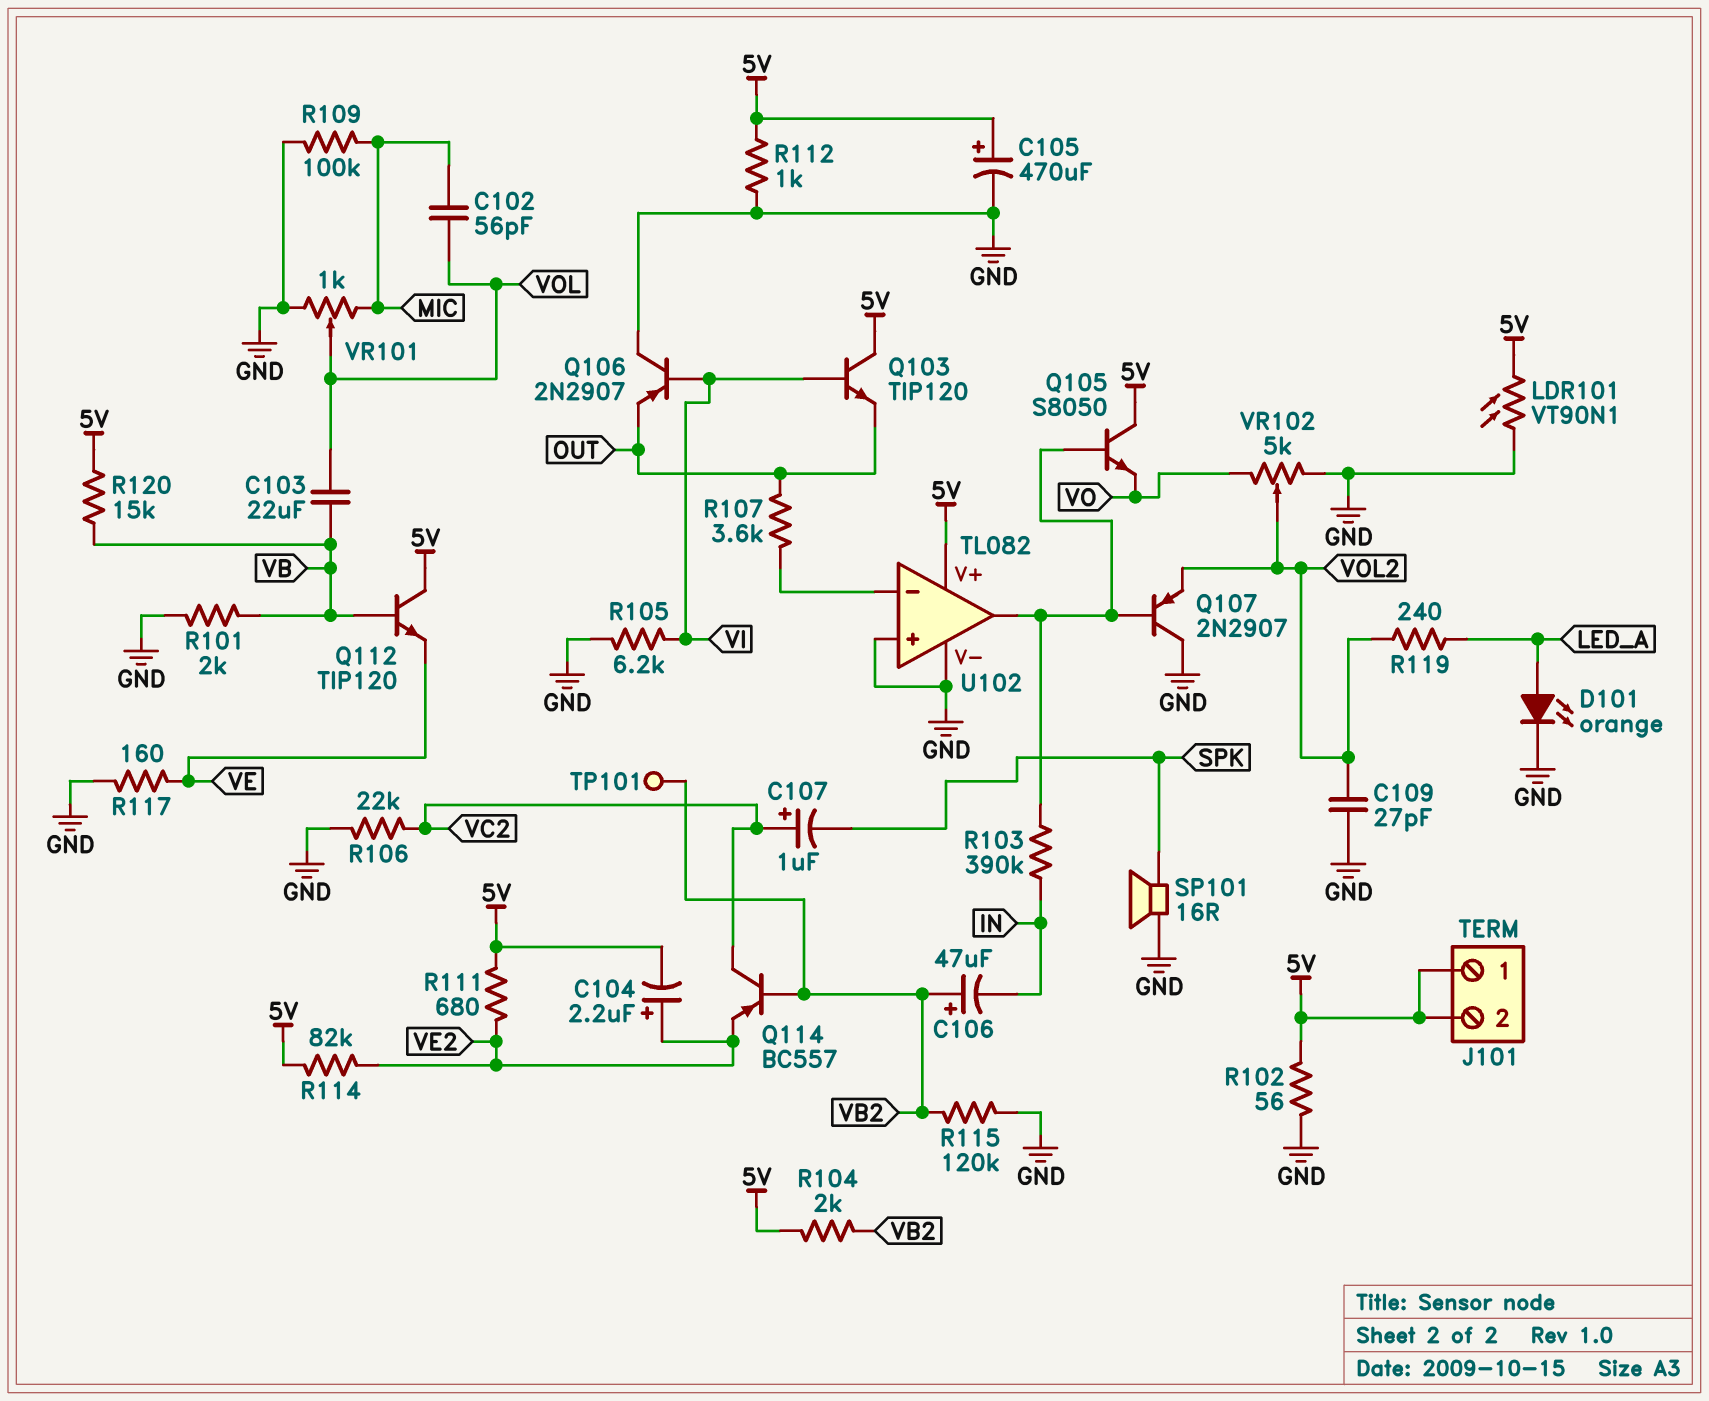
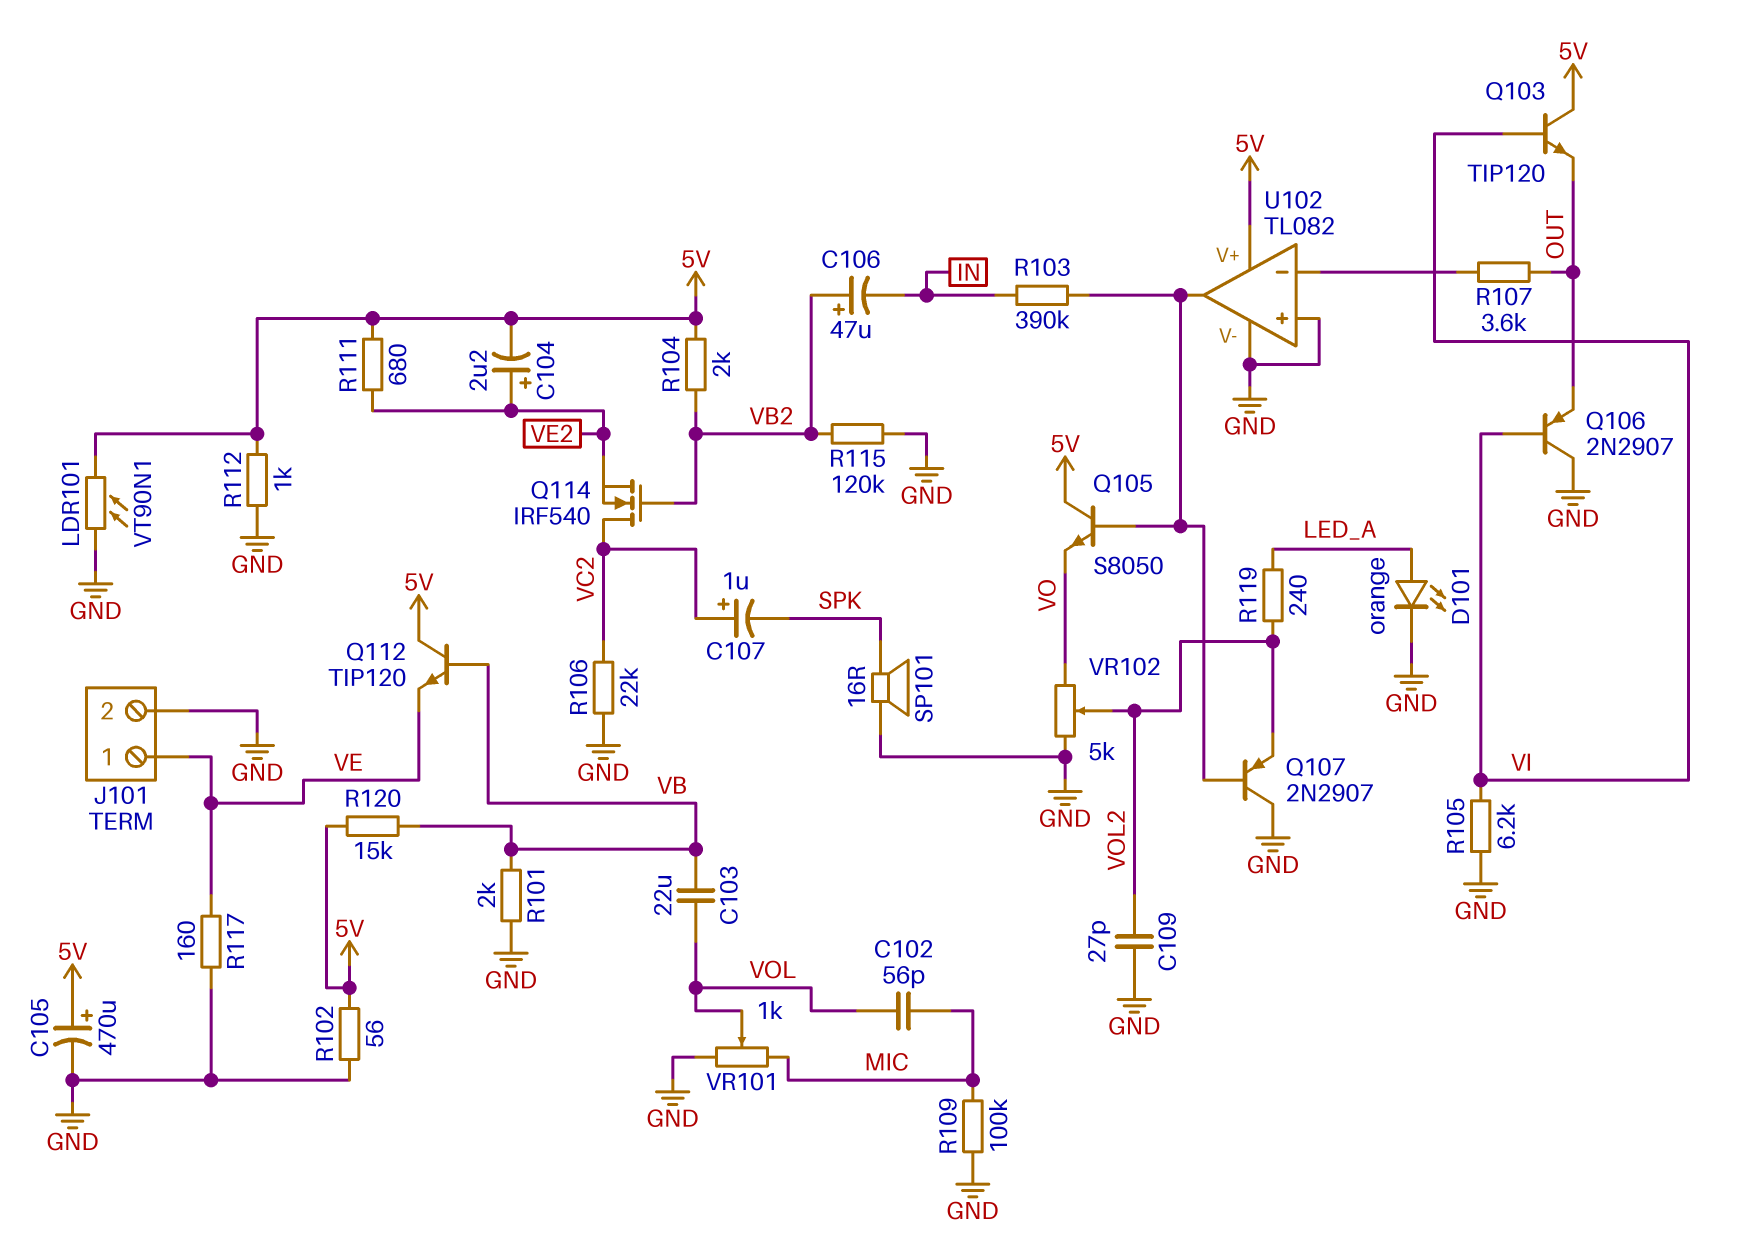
J101 pin 1: 5V -> VE
J101 pin 2: 5V -> GND
Q114: PNP BC557 (B VB2, C VC2, E VE2) -> NMOS IRF540 (G VB2, D VC2, S VE2)
R114: 82k (5V, VE2) -> none
TP101: test point (VB2) -> none

